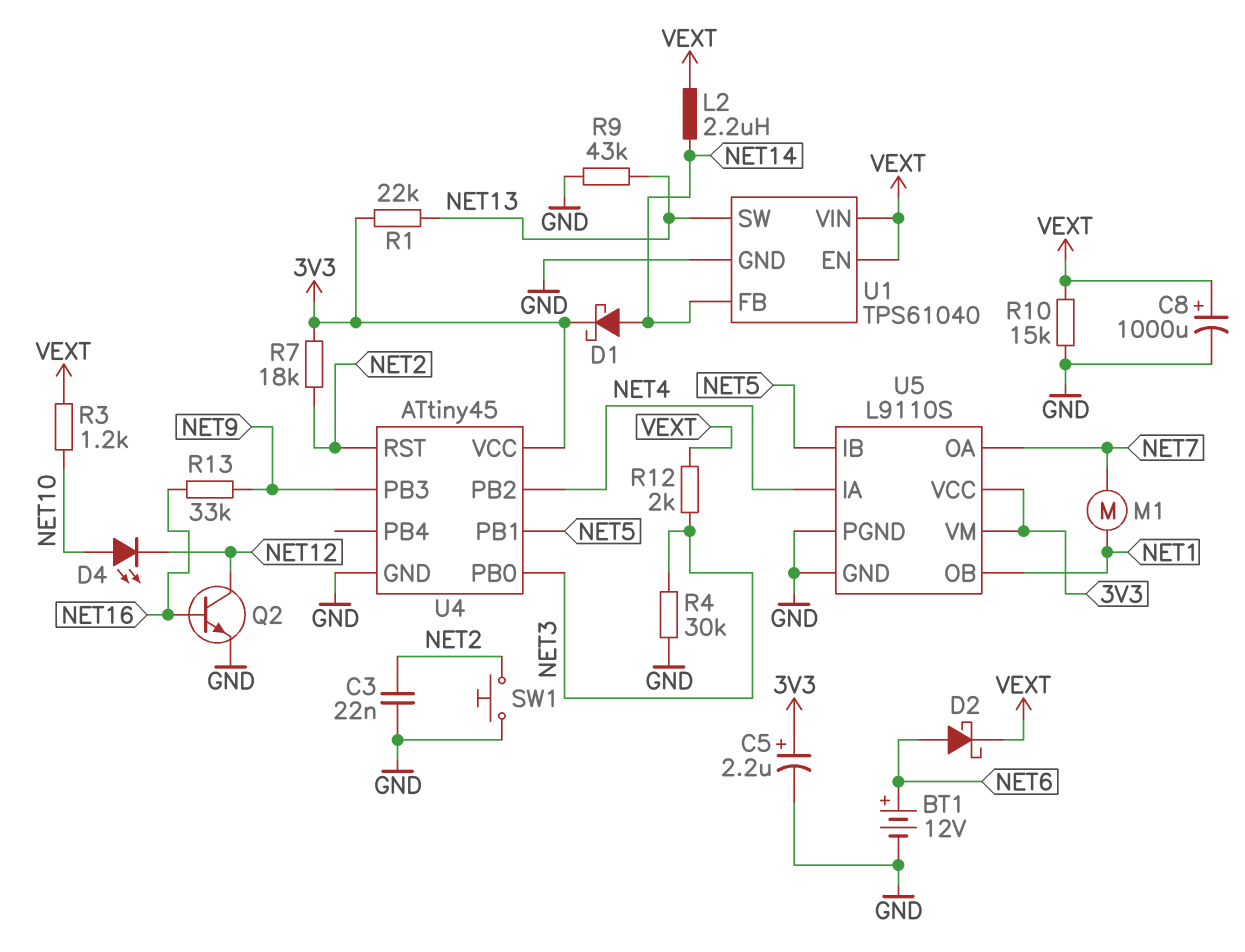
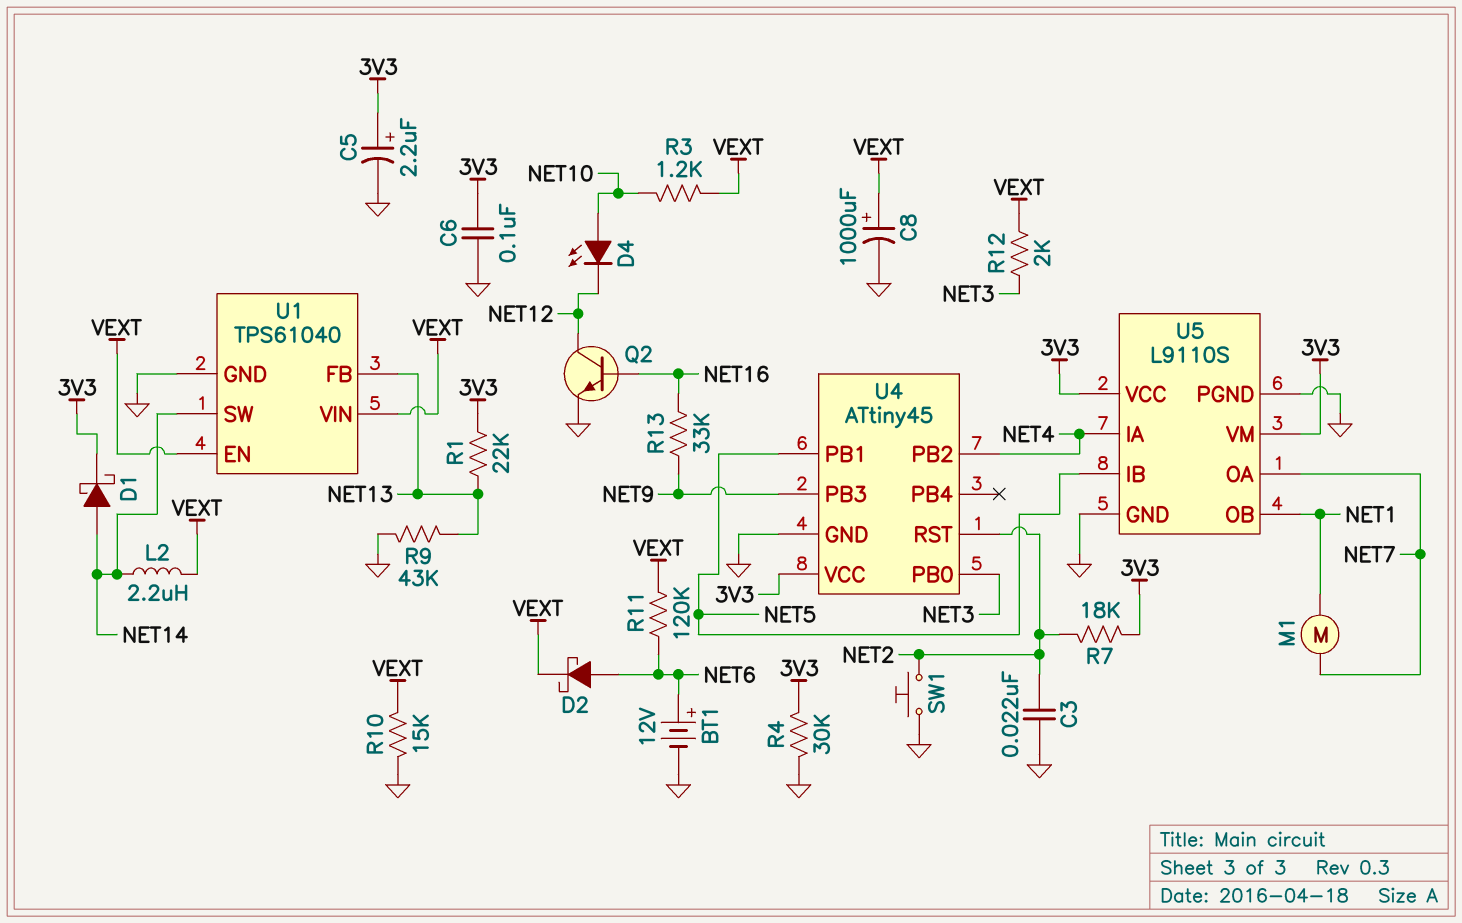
C6: none -> 100nF (3V3, GND)
R4: 30k (GND, NET3) -> 30k (3V3, GND)
R11: none -> 120k (NET6, VEXT)
U1 pin FB: NET14 -> NET13
U1 pin SW: NET13 -> NET14

